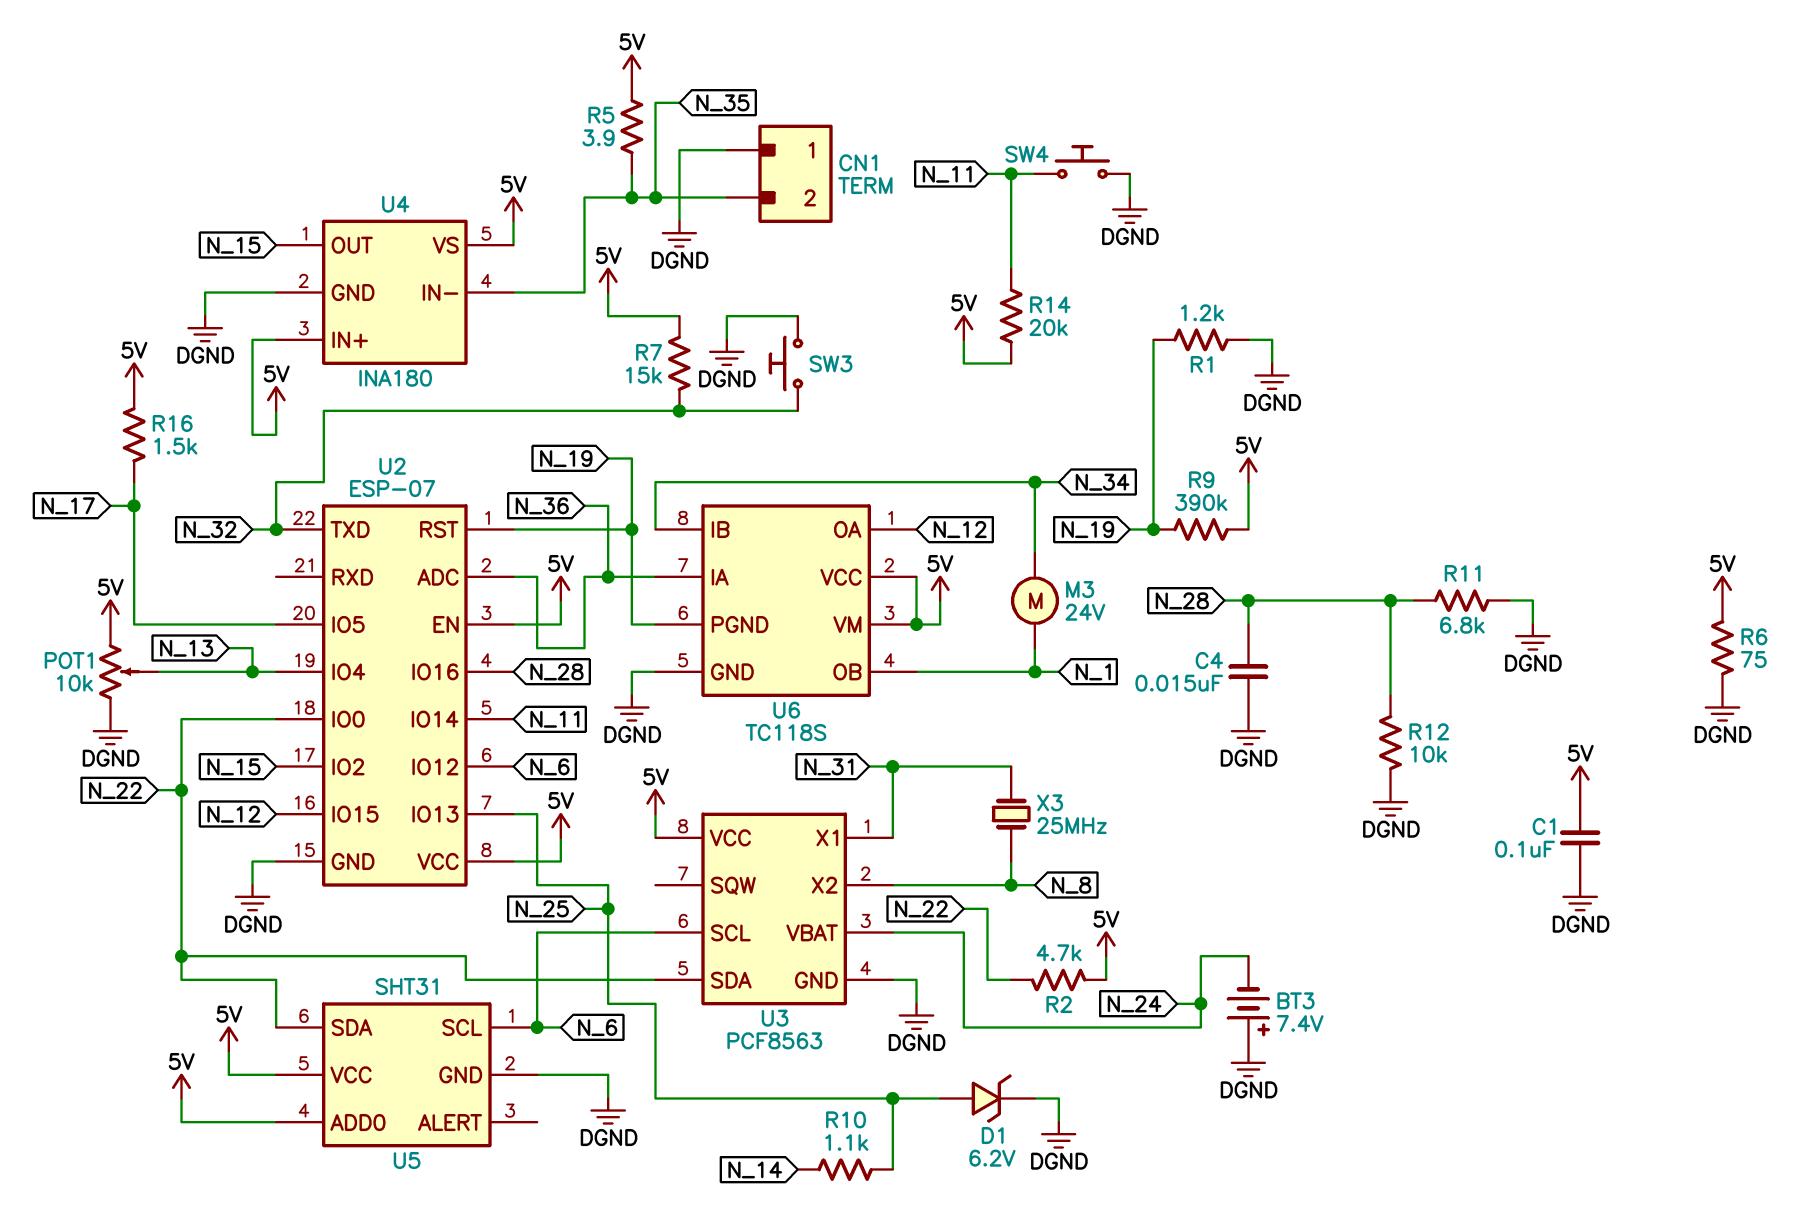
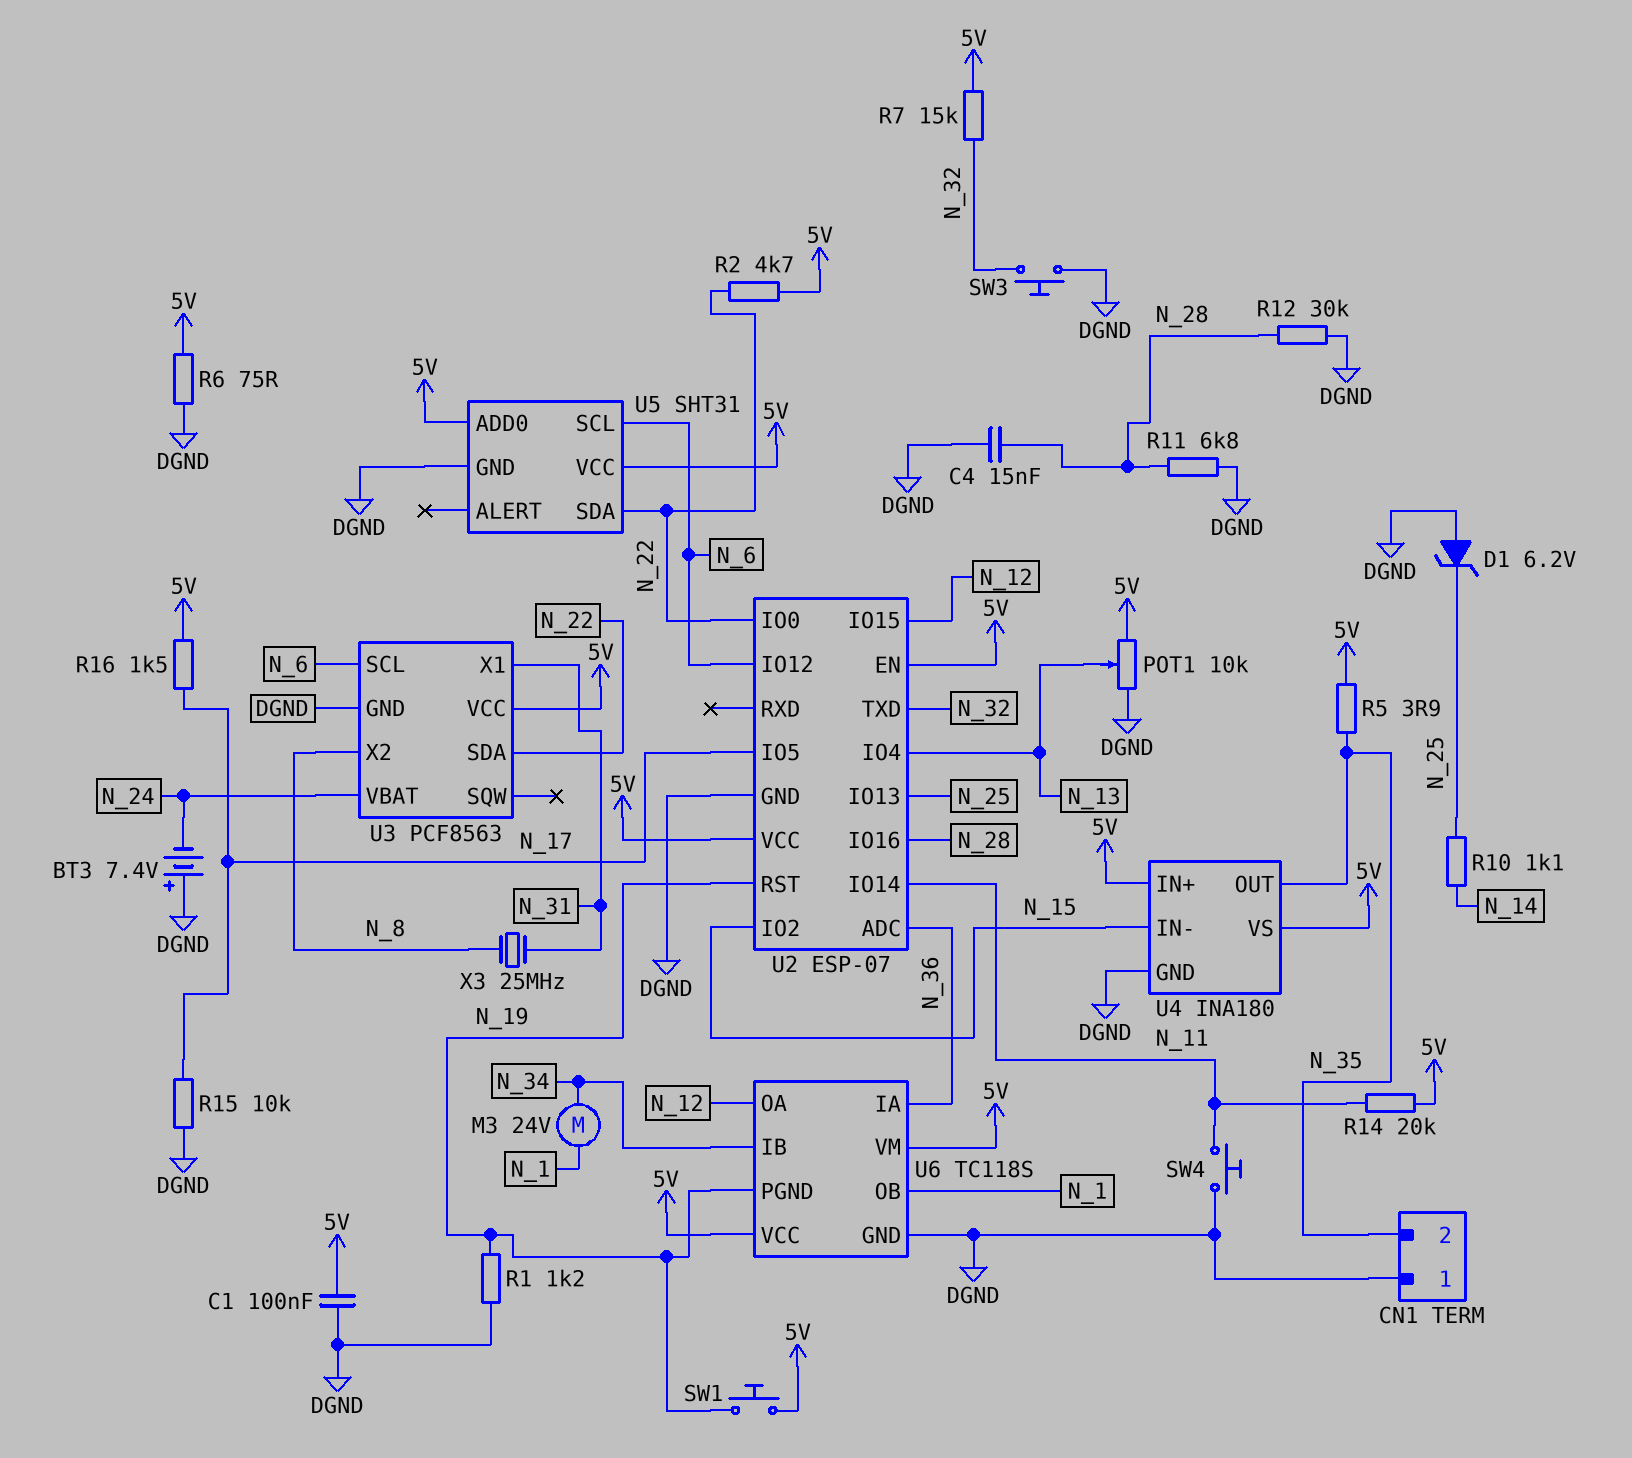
D1: zener 6.2V (A N_25, K DGND) -> zener 6.2V (A DGND, K N_25)
R9: 390k (5V, N_19) -> none
R12: 10k (DGND, N_28) -> 30k (DGND, N_28)
R15: none -> 10k (DGND, N_17)
SW1: none -> button (5V, N_19)
U4 pin IN-: N_35 -> N_15
U4 pin OUT: N_15 -> N_35

